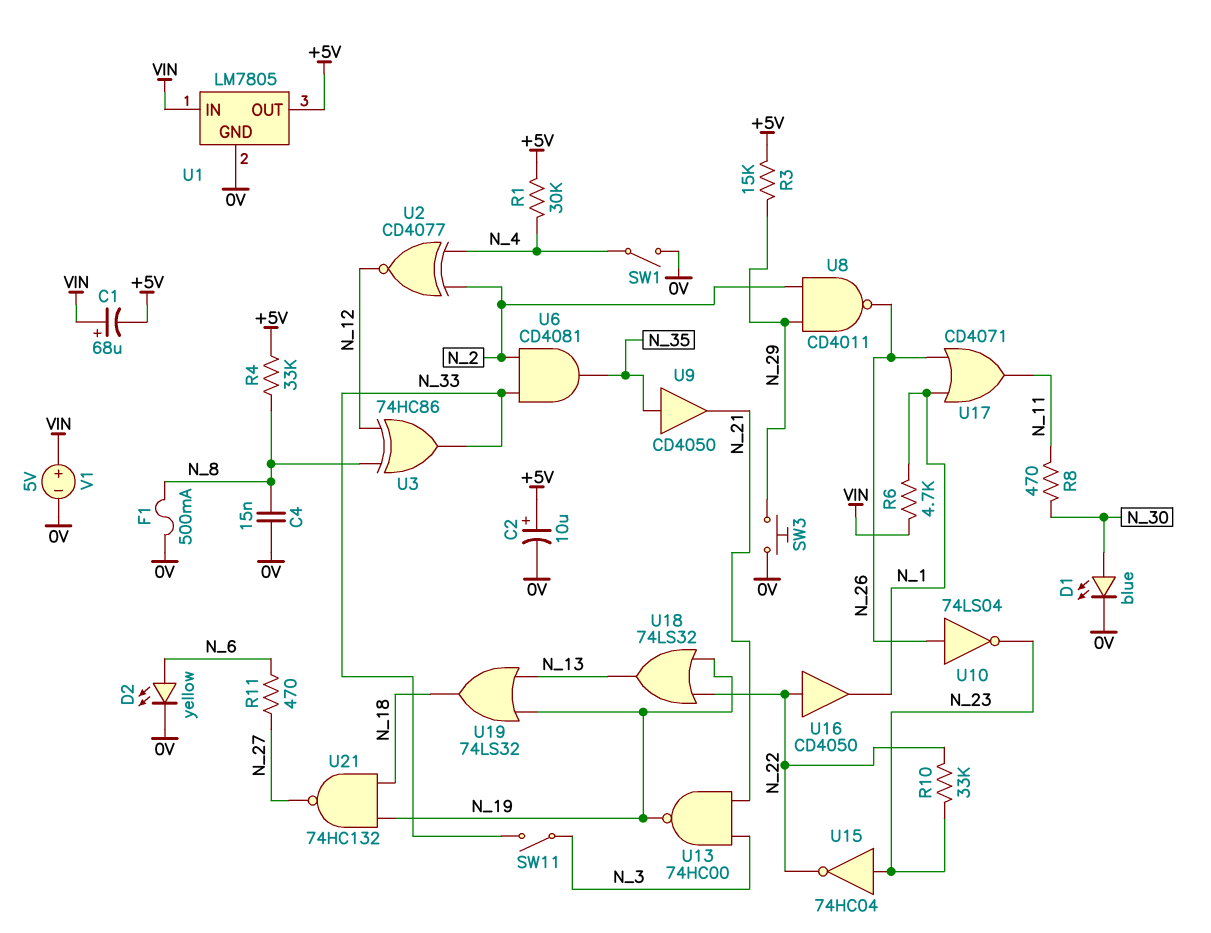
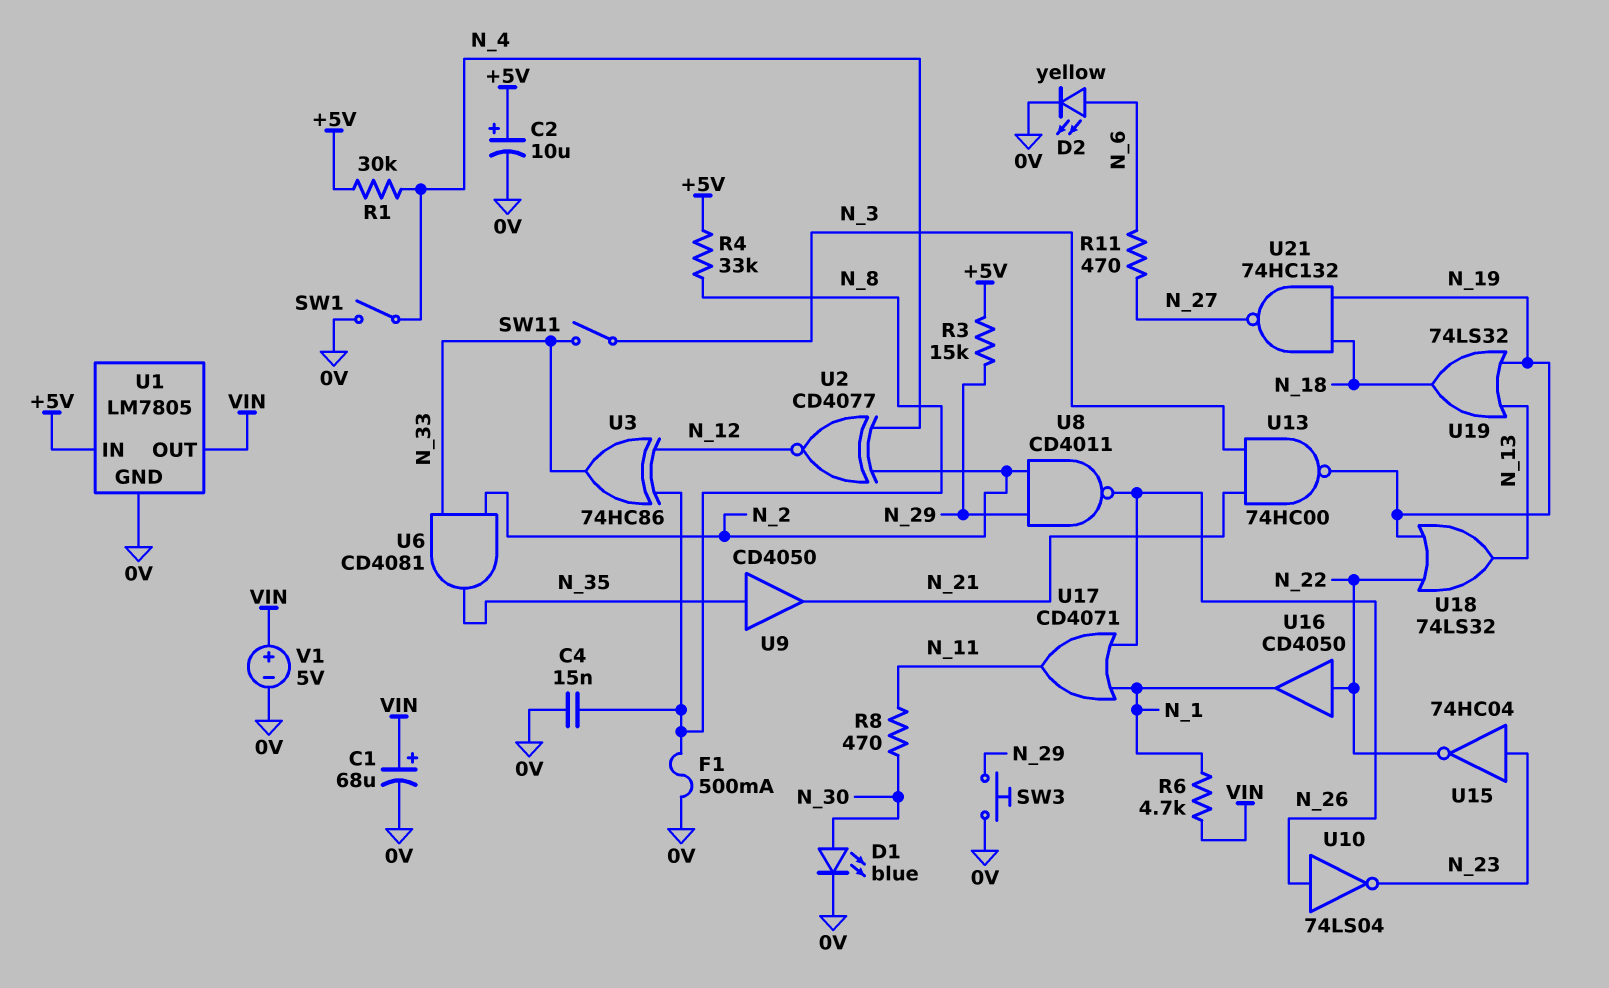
C1: 68uF (plus VIN, minus +5V) -> 68uF (plus VIN, minus 0V)
R10: 33k (N_22, N_23) -> none
U1 pin IN: VIN -> +5V
U1 pin OUT: +5V -> VIN

